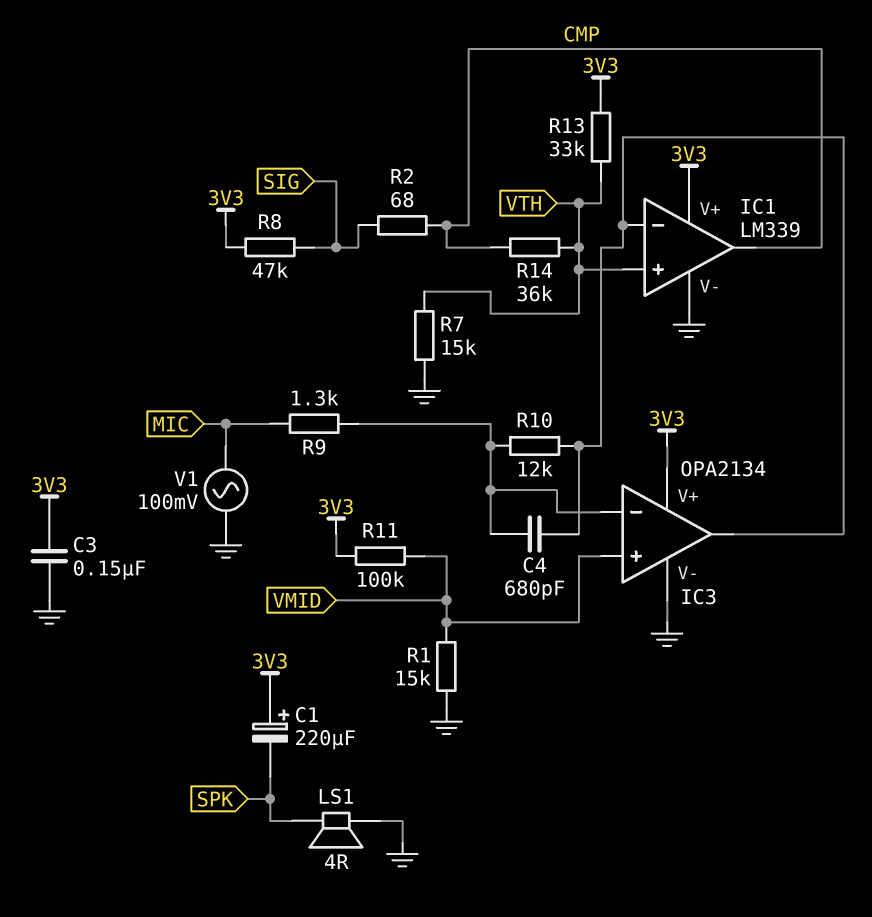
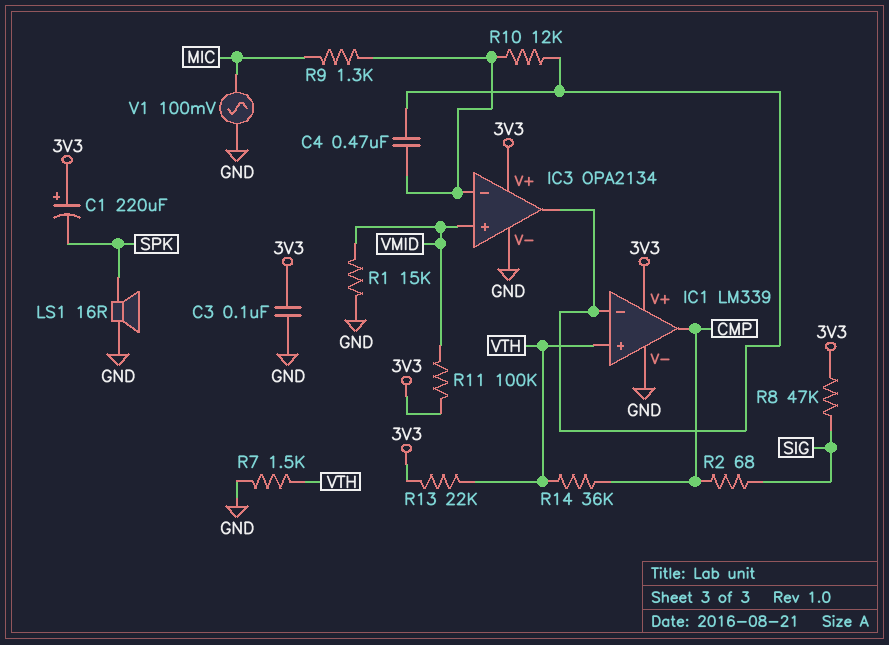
C3: 150nF (3V3, GND) -> 100nF (3V3, GND)
C4: 680pF (IC1/in-, IC3/in-) -> 470nF (IC1/in-, IC3/in-)
LS1: speaker 4R (GND, SPK) -> speaker 16R (GND, SPK)
R7: 15k (GND, VTH) -> 1.5k (GND, VTH)
R13: 33k (3V3, VTH) -> 22k (3V3, VTH)

